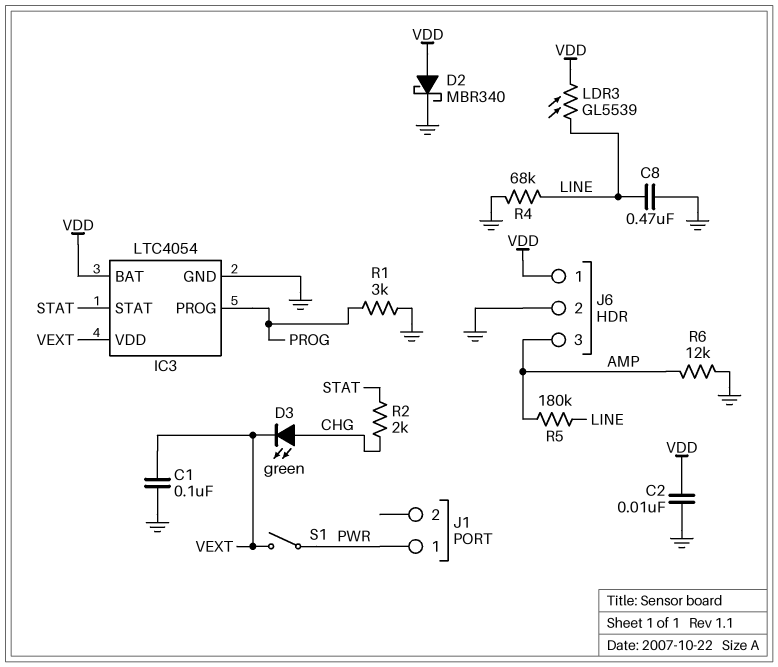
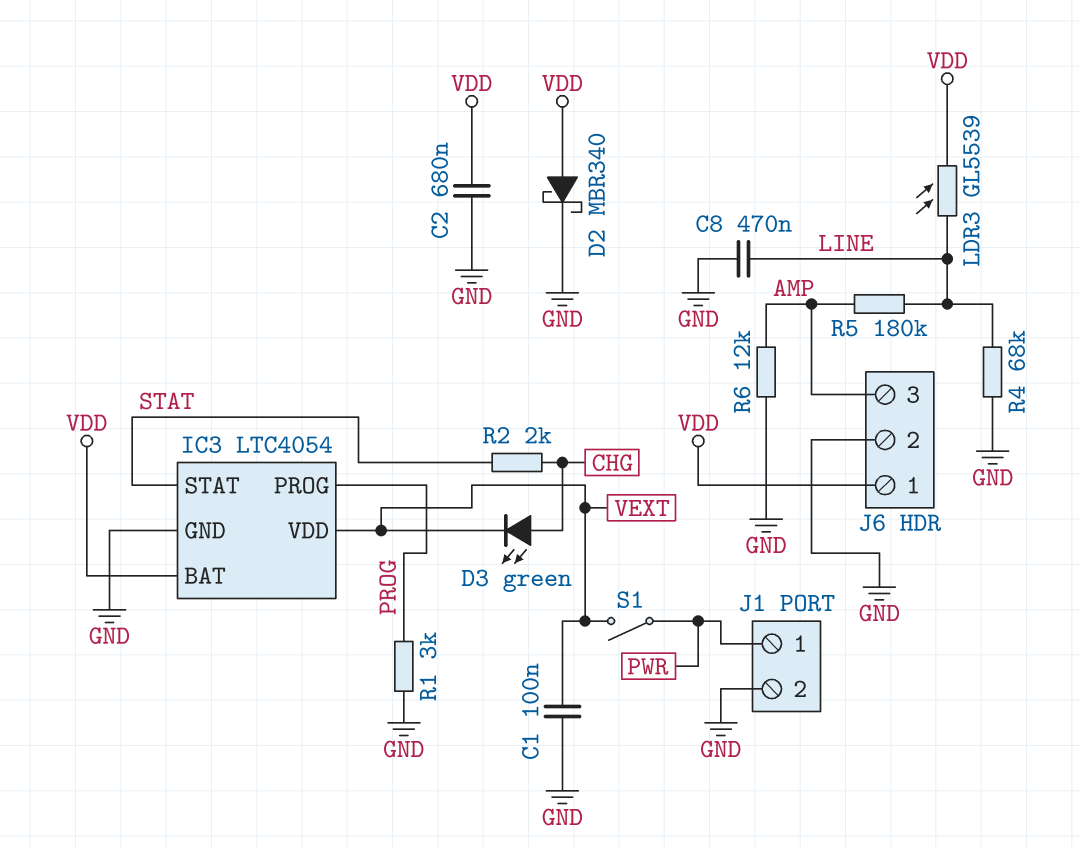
C2: 10nF (GND, VDD) -> 680nF (GND, VDD)
J1 pin 2: none -> GND

